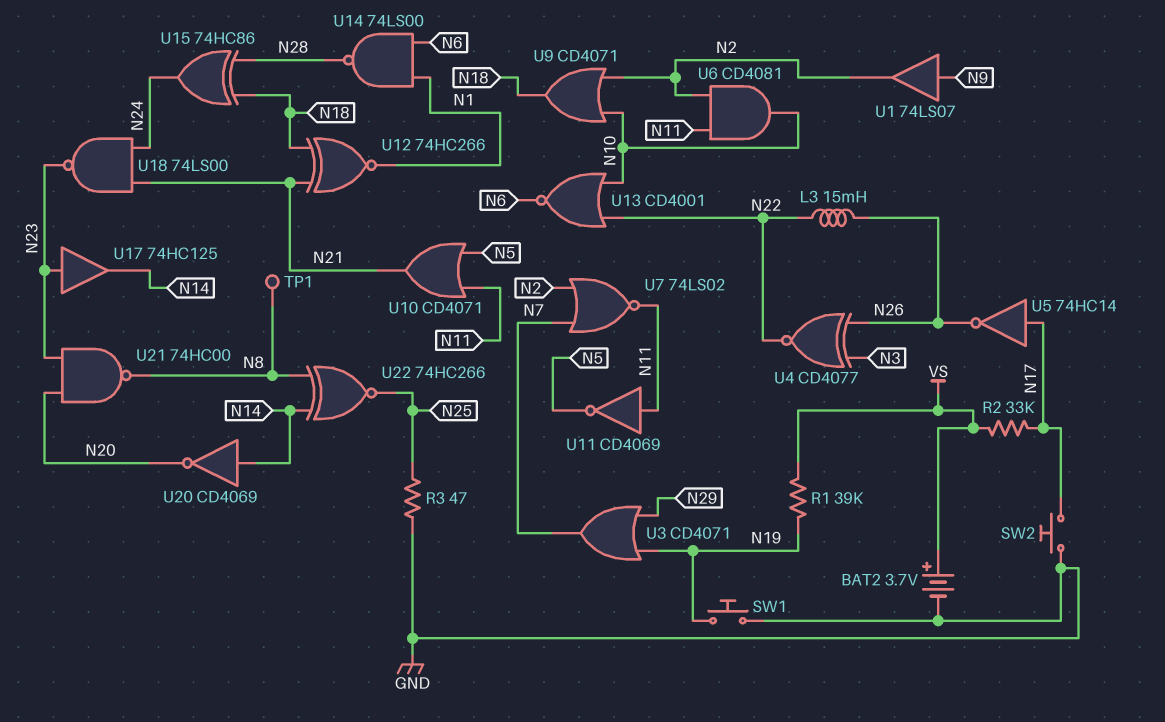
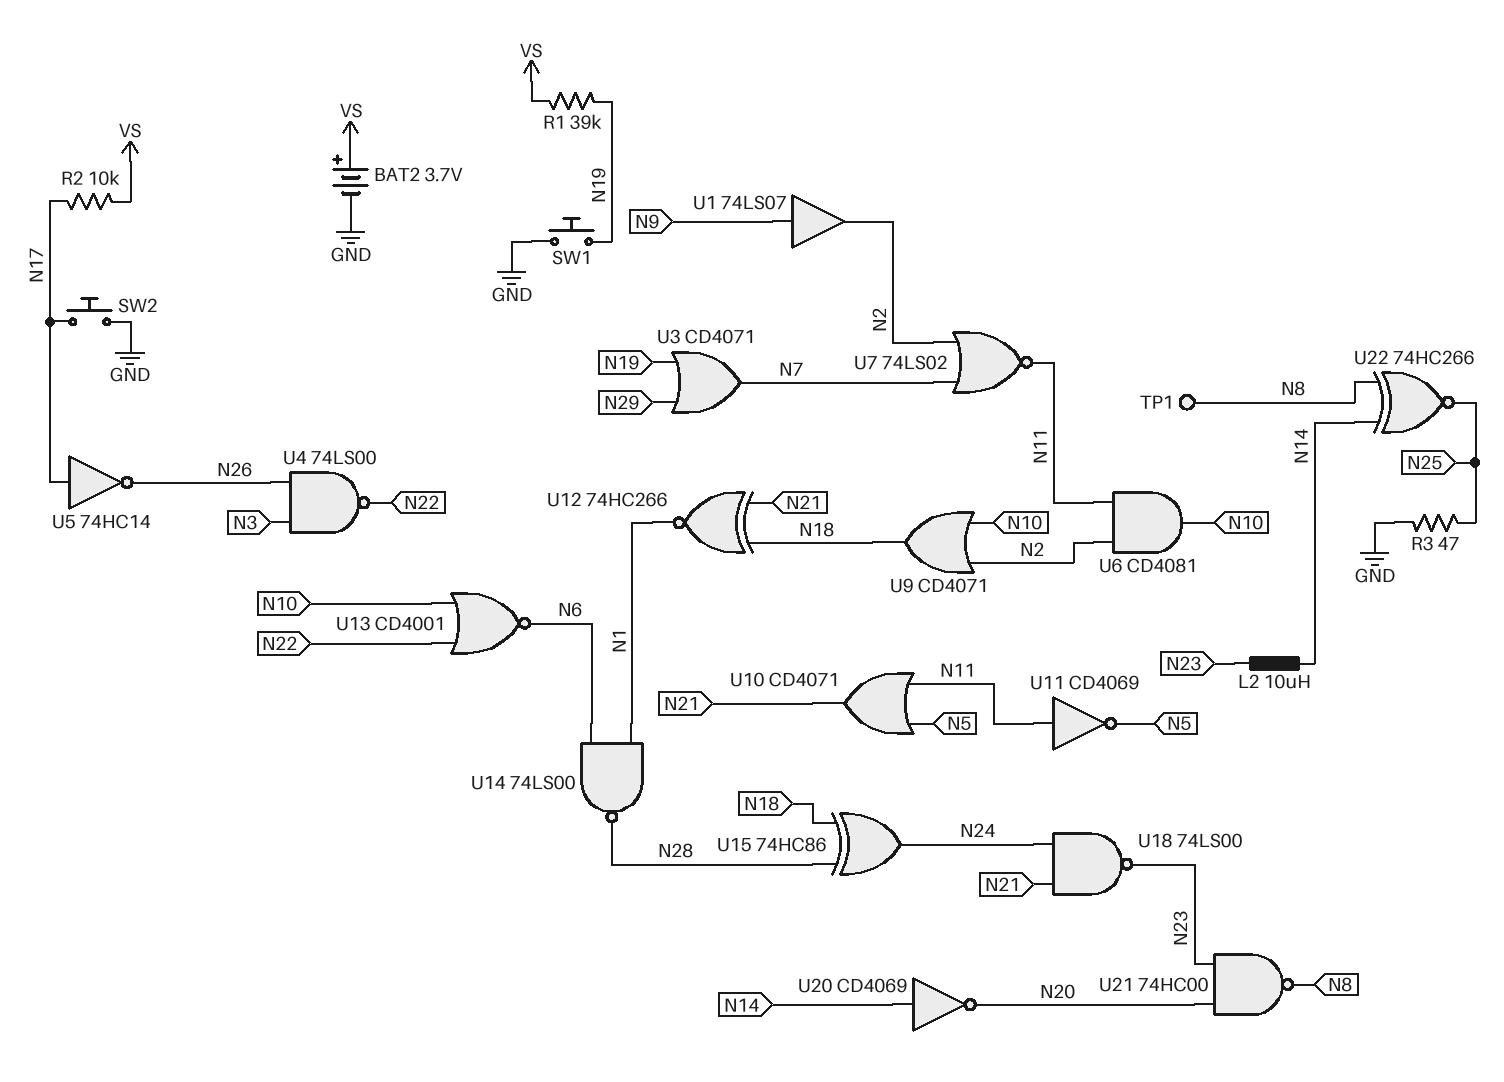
L2: none -> 10uH (N14, N23)
L3: 15mH (N22, N26) -> none
R2: 33k (N17, VS) -> 10k (N17, VS)
U4: XNOR CD4077 (in N3, in N26, out N22) -> NAND 74LS00 (in N3, in N26, out N22)
U17: buffer 74HC125 (in N23, out N14) -> none

